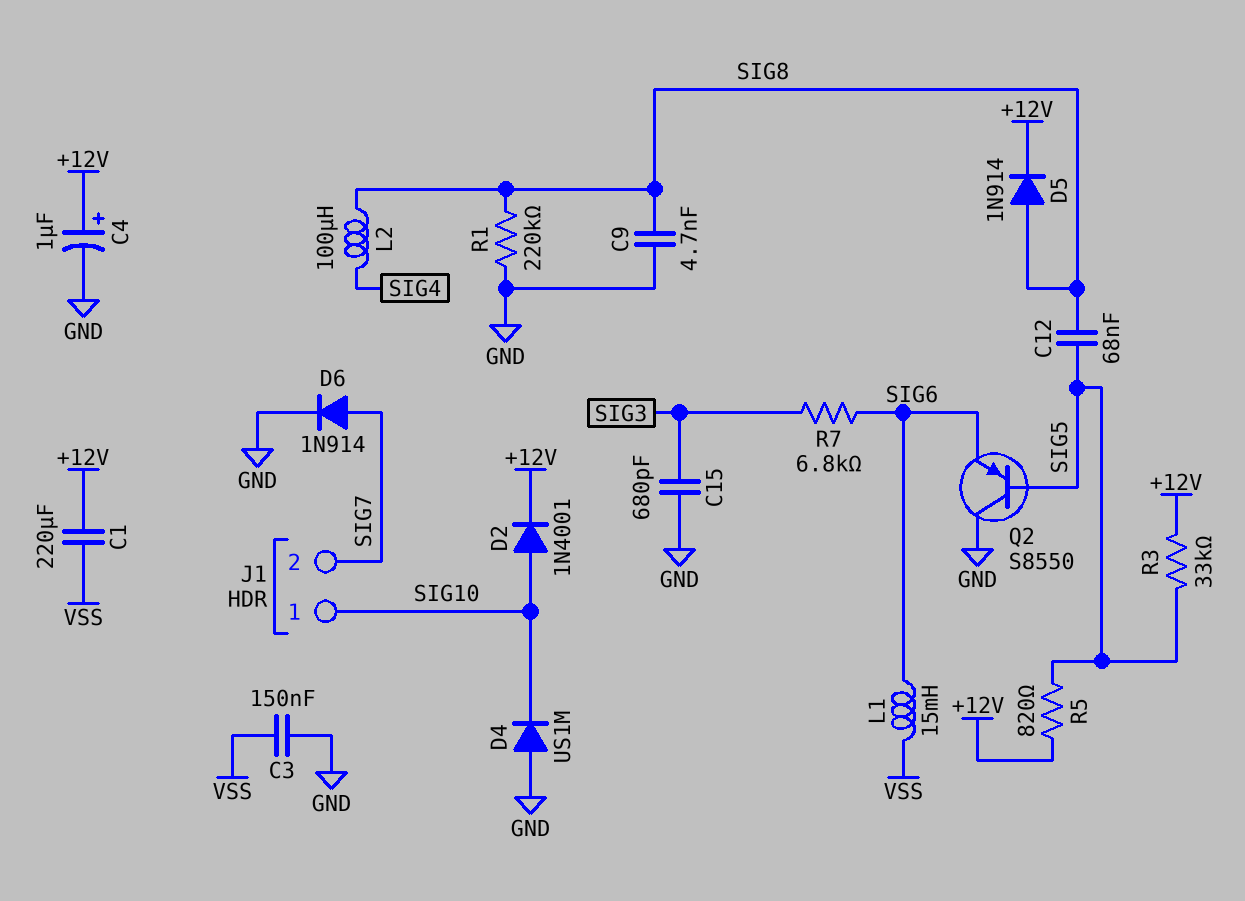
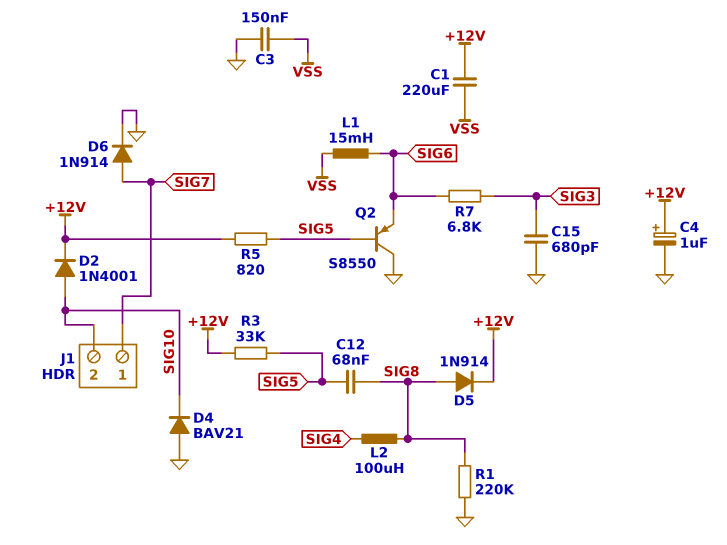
C9: 4.7nF (GND, SIG8) -> none
D4: diode US1M (A GND, K SIG10) -> diode BAV21 (A GND, K SIG10)
J1 pin 1: SIG10 -> SIG7
J1 pin 2: SIG7 -> SIG10

